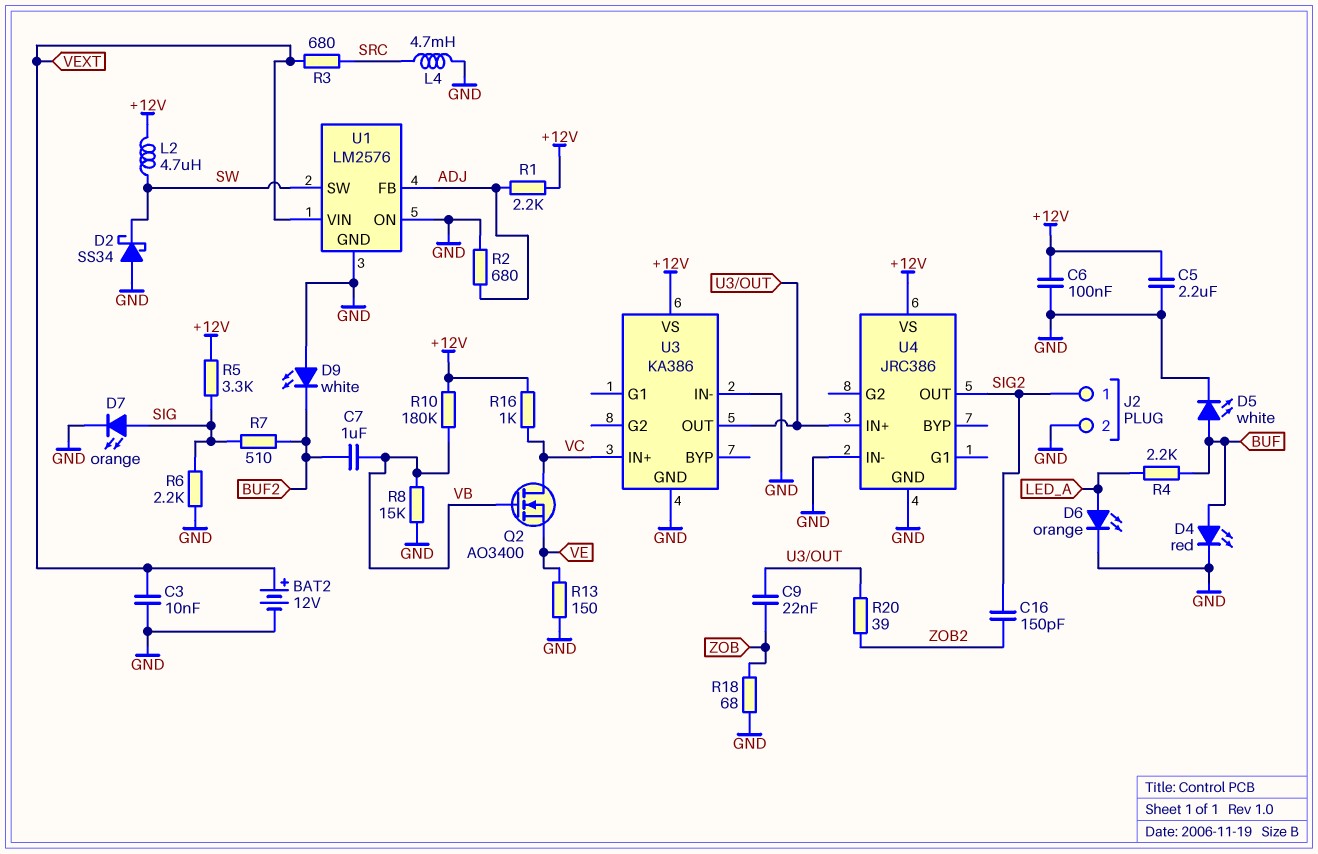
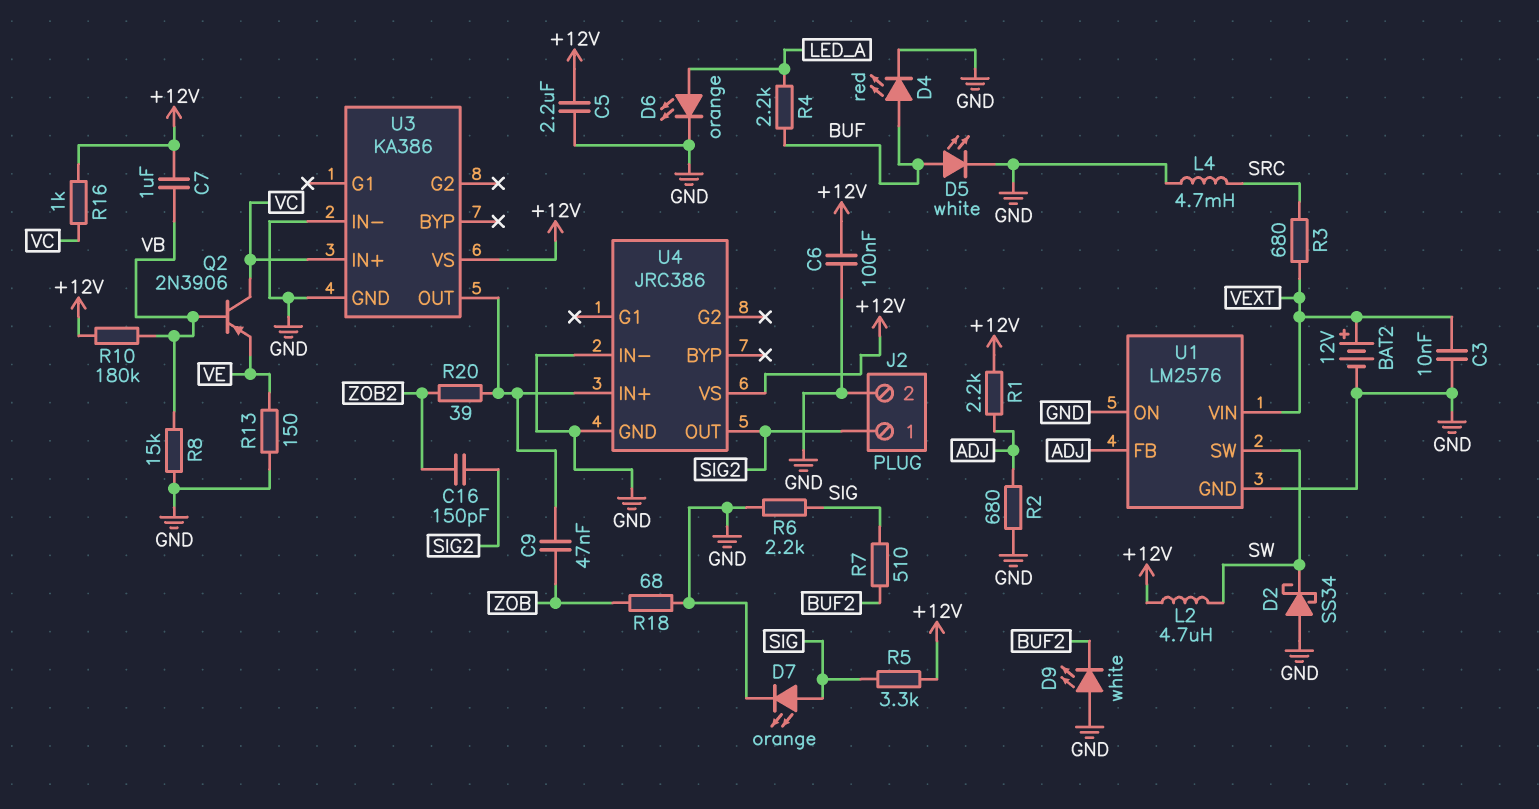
C7: 1uF (BUF2, VB) -> 1uF (+12V, VB)
C9: 22nF (U3/OUT, ZOB) -> 47nF (U3/OUT, ZOB)
Q2: NMOS AO3400 (G VB, D VC, S VE) -> PNP 2N3906 (B VB, C VC, E VE)

